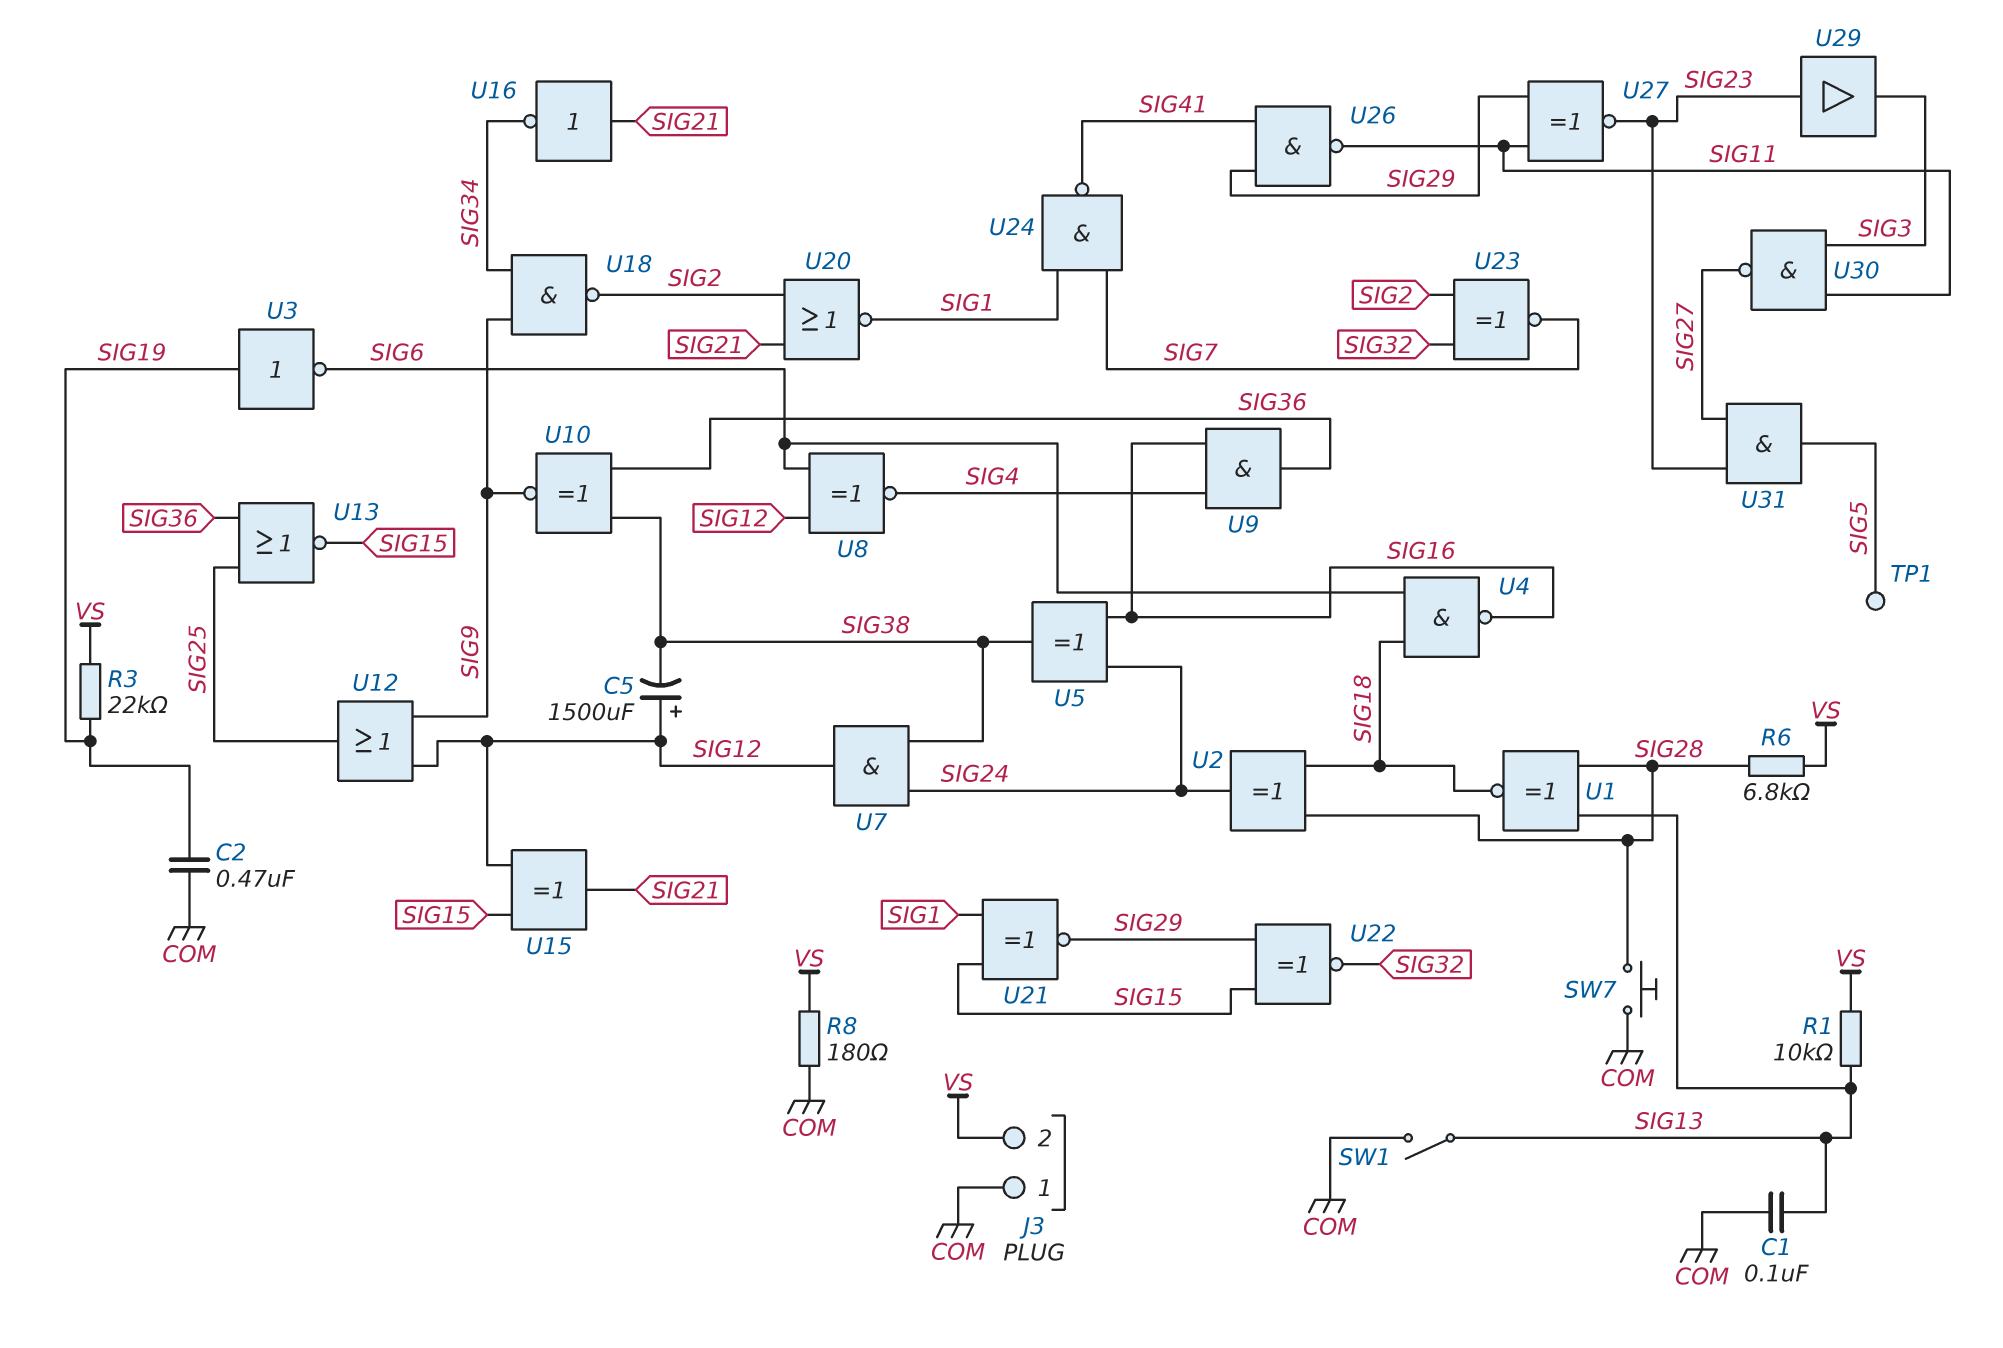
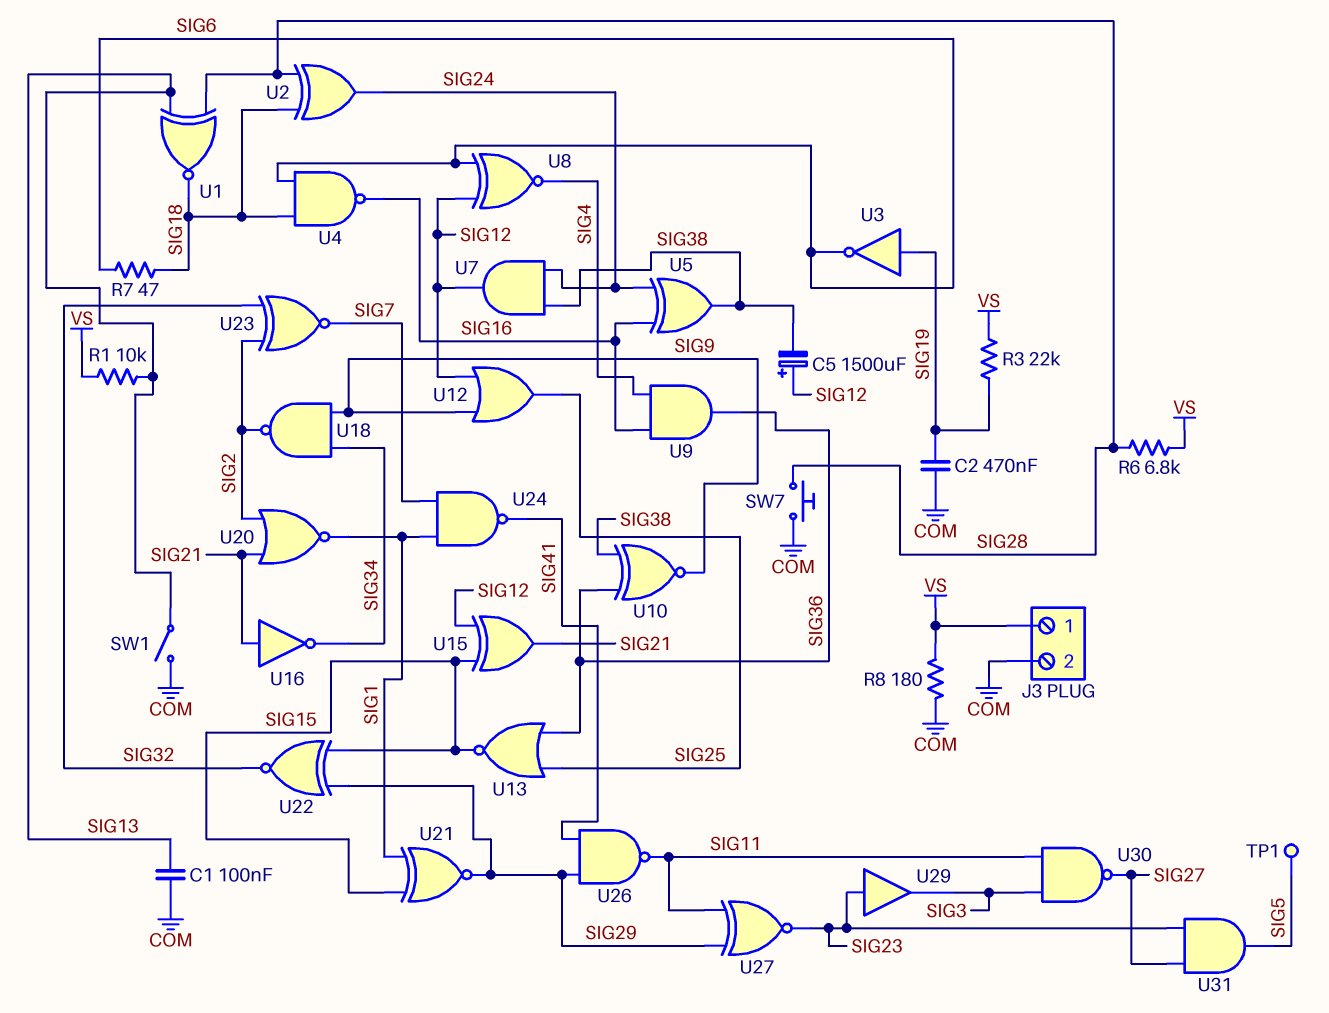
J3 pin 1: COM -> VS
J3 pin 2: VS -> COM
R7: none -> 47 (SIG6, SIG18)

